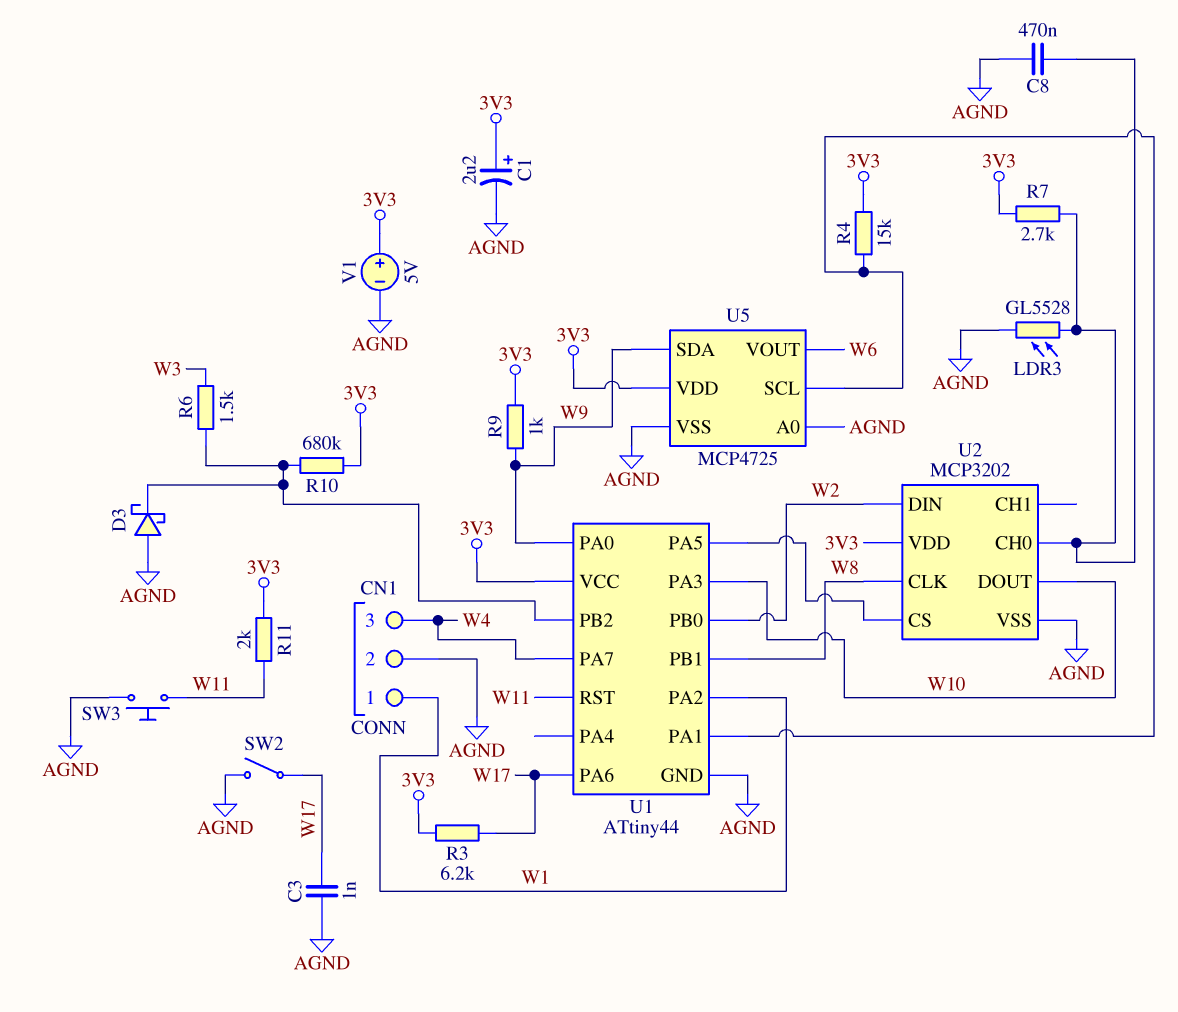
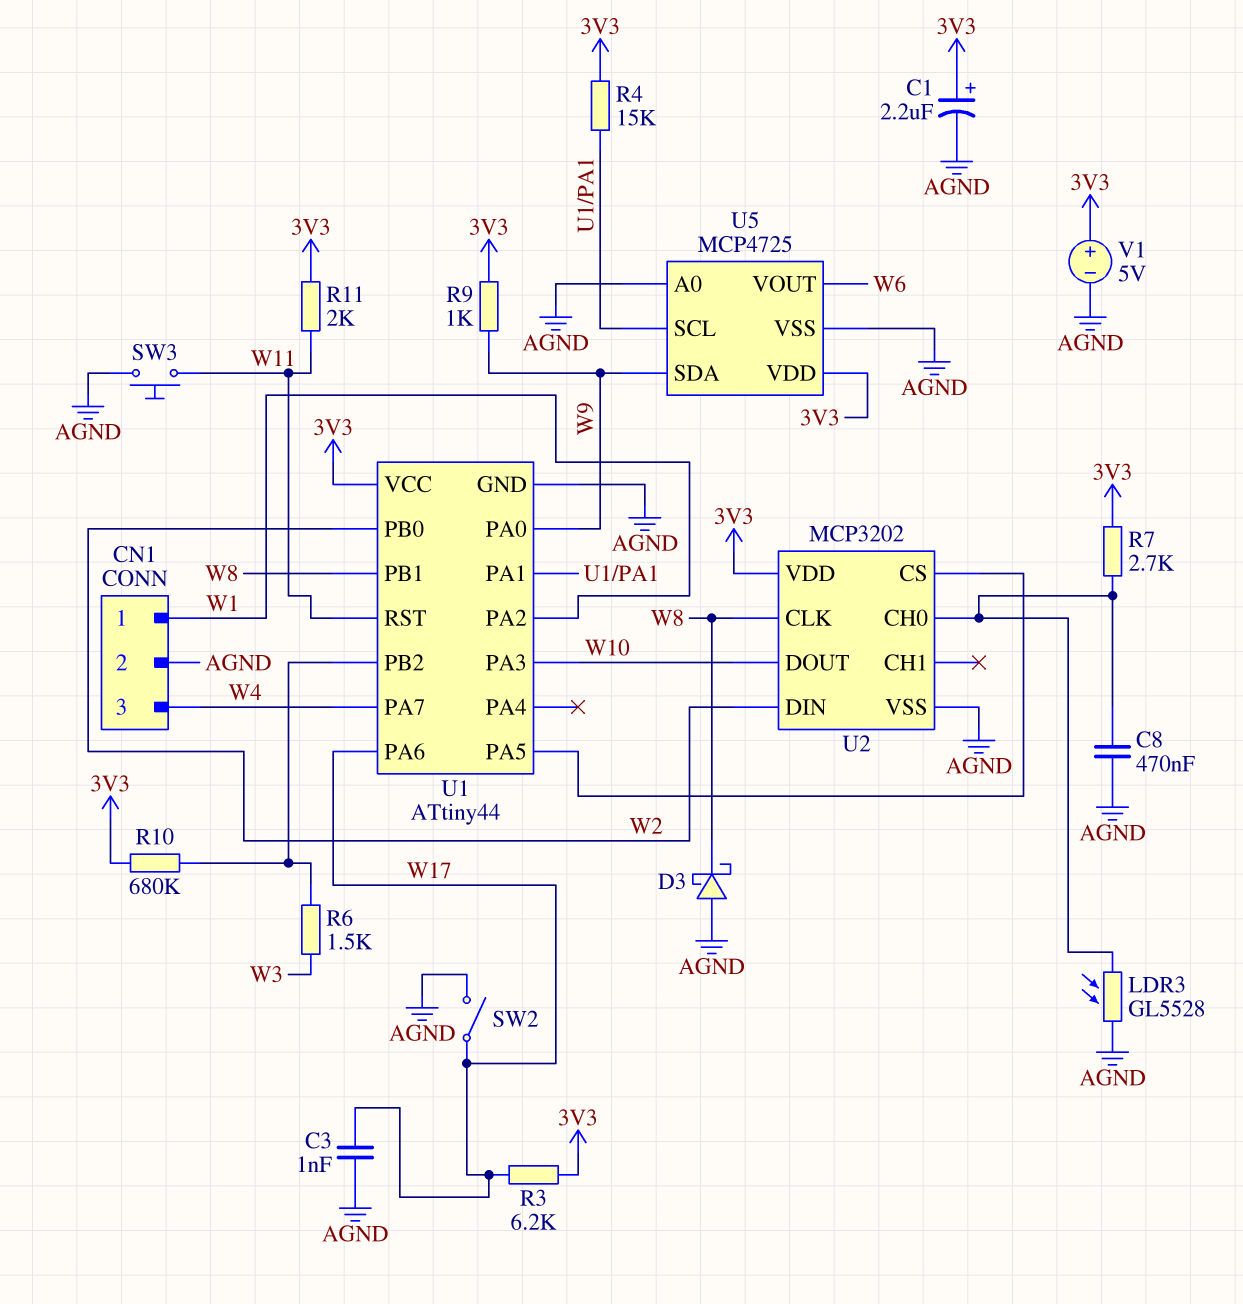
D3: schottky (A AGND, K U1/PB2) -> schottky (A AGND, K W8)

